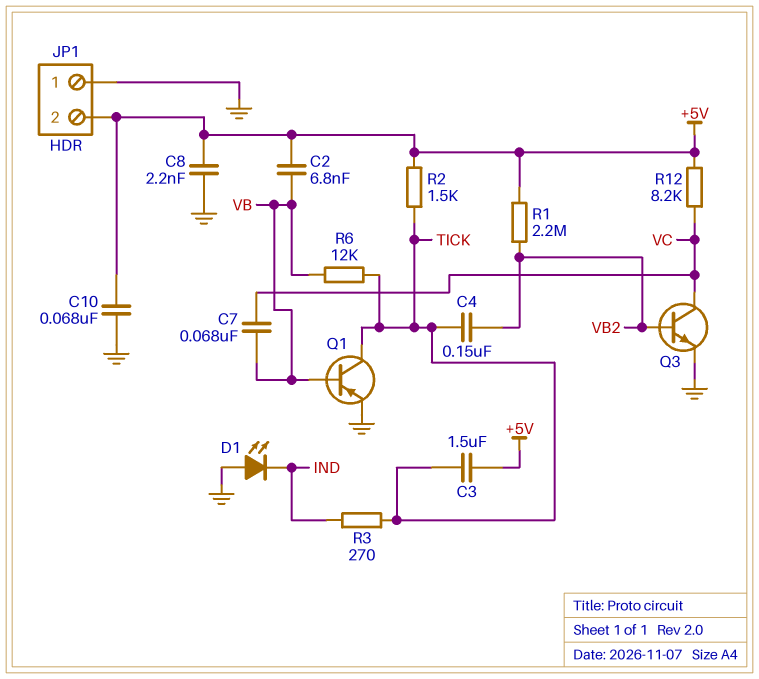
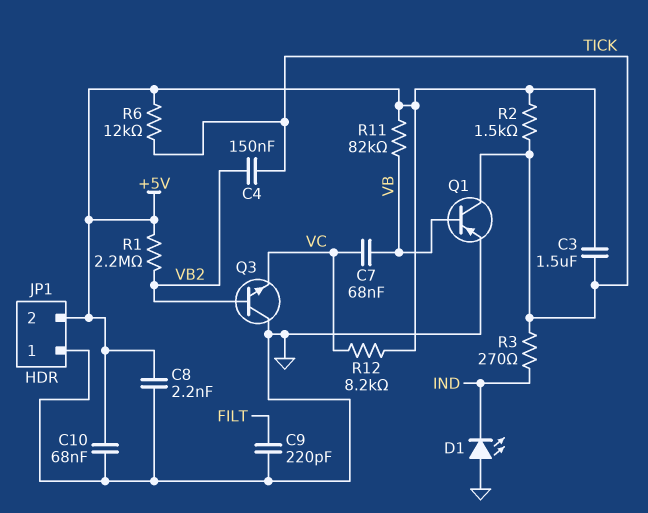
C2: 6.8nF (+5V, VB) -> none
C9: none -> 220pF (FILT, GND)
Q3: NPN (B VB2, C VC, E GND) -> NPN (B VB2, C GND, E VC)
R6: 12k (TICK, VB) -> 12k (+5V, TICK)
R11: none -> 82k (+5V, VB)

